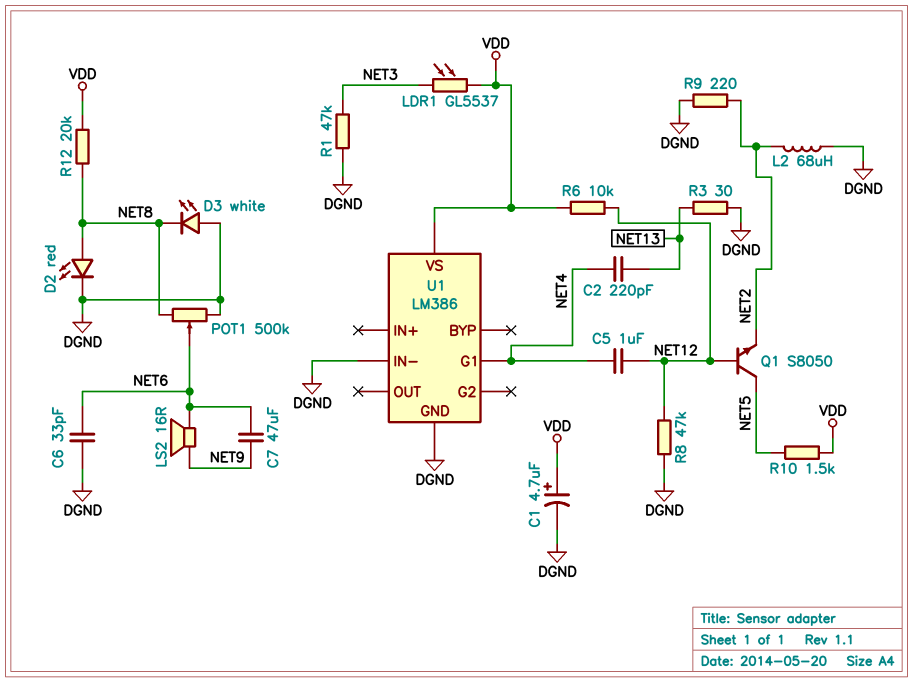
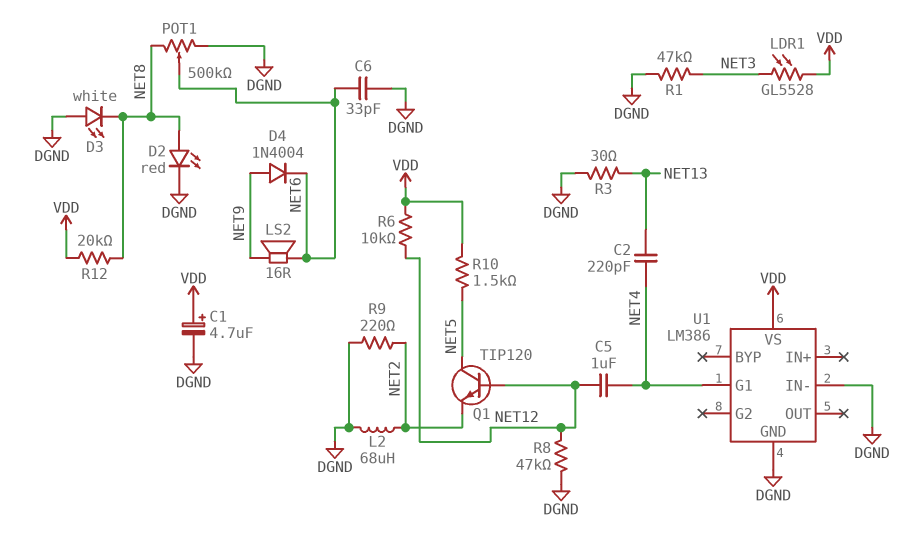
C7: 47uF (NET6, NET9) -> none
D4: none -> diode 1N4004 (A NET9, K NET6)
LDR1: GL5537 (NET3, VDD) -> GL5528 (NET3, VDD)
Q1: NPN S8050 (B NET12, C NET5, E NET2) -> NPN TIP120 (B NET12, C NET5, E NET2)

